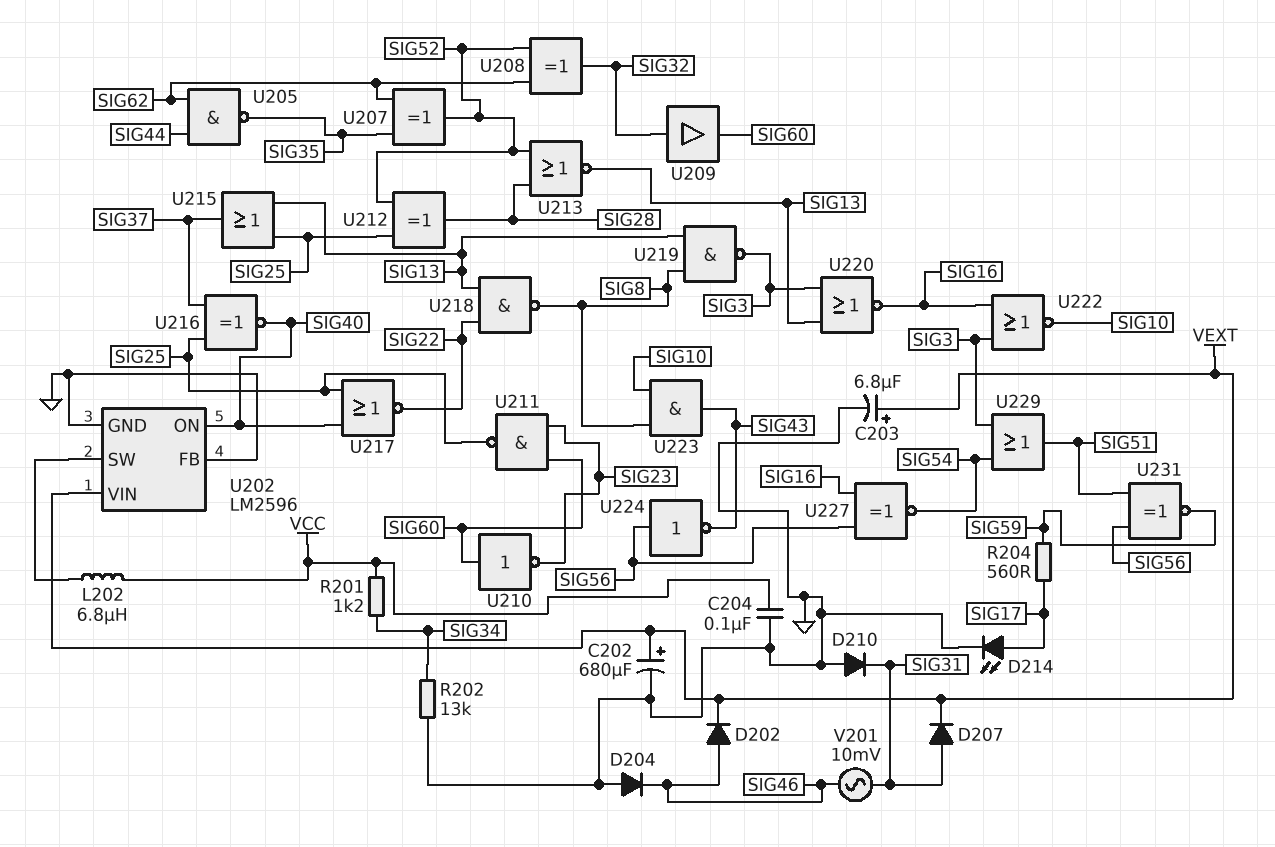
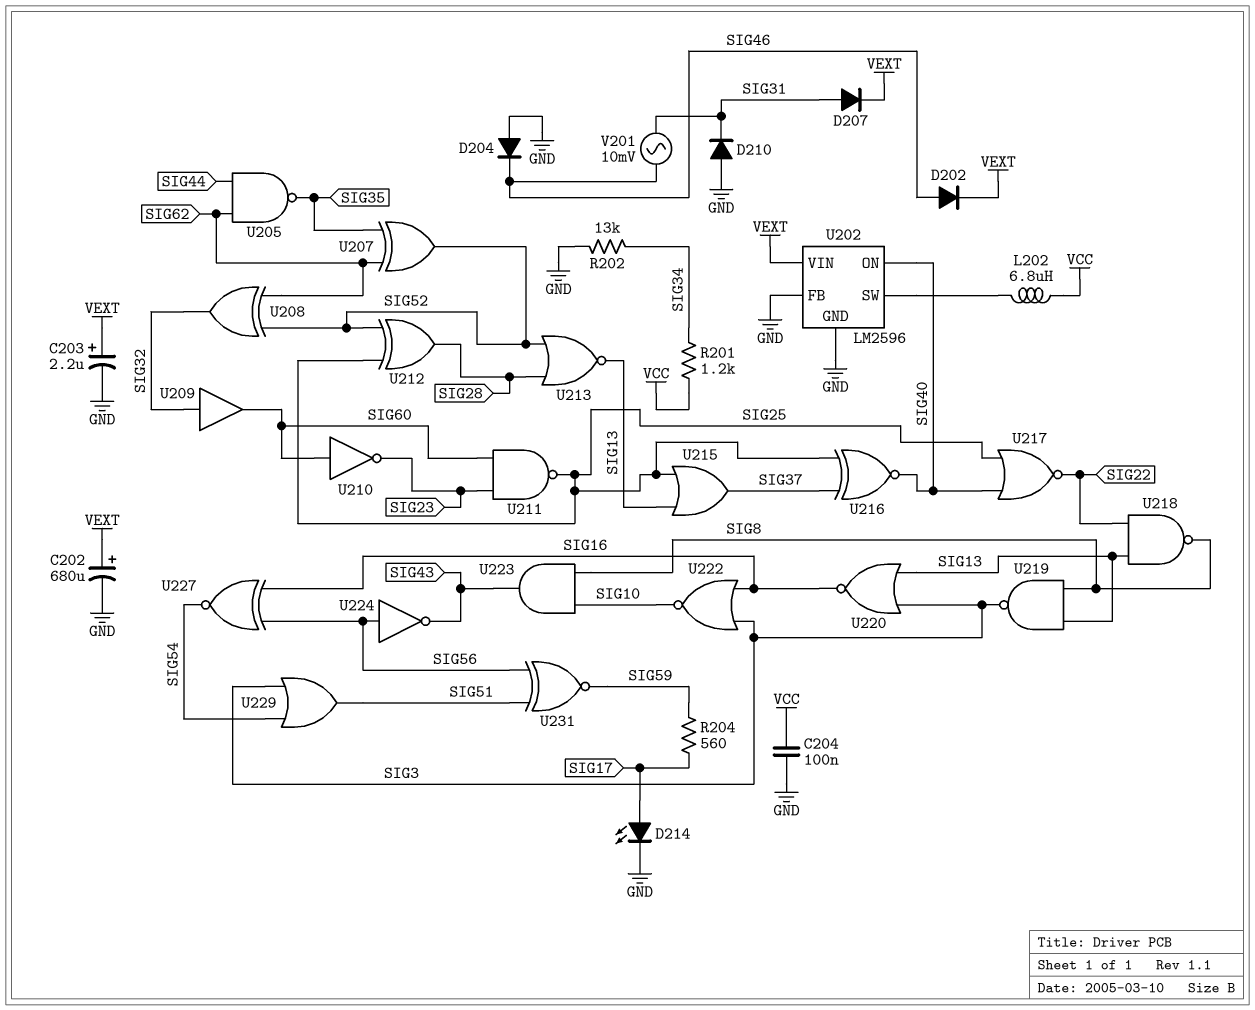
C203: 6.8uF (plus VEXT, minus GND) -> 2.2uF (plus VEXT, minus GND)

